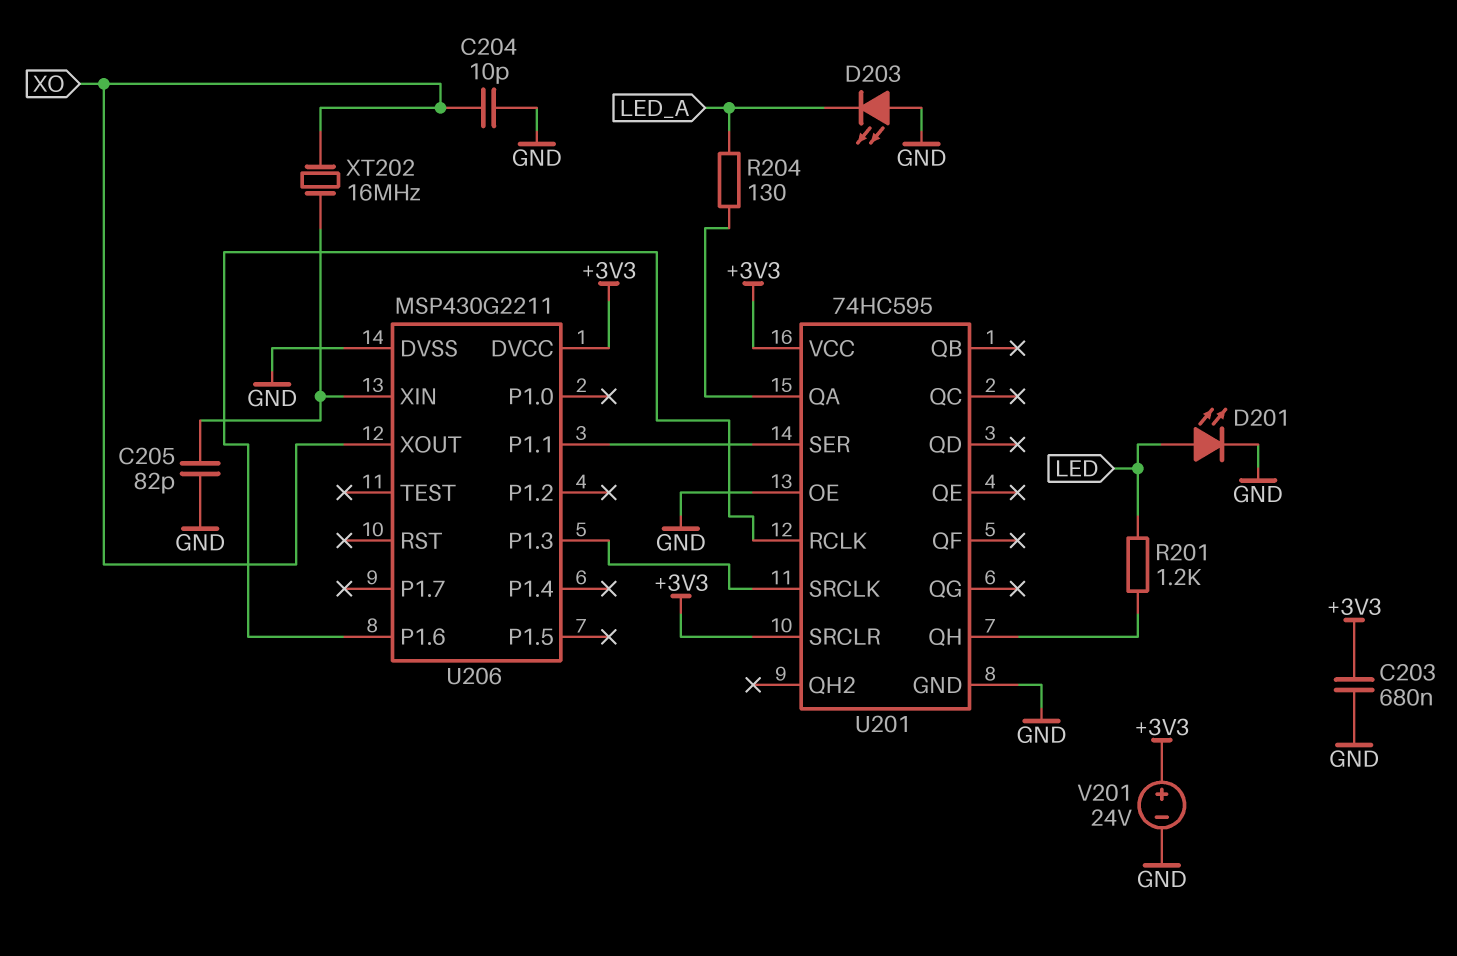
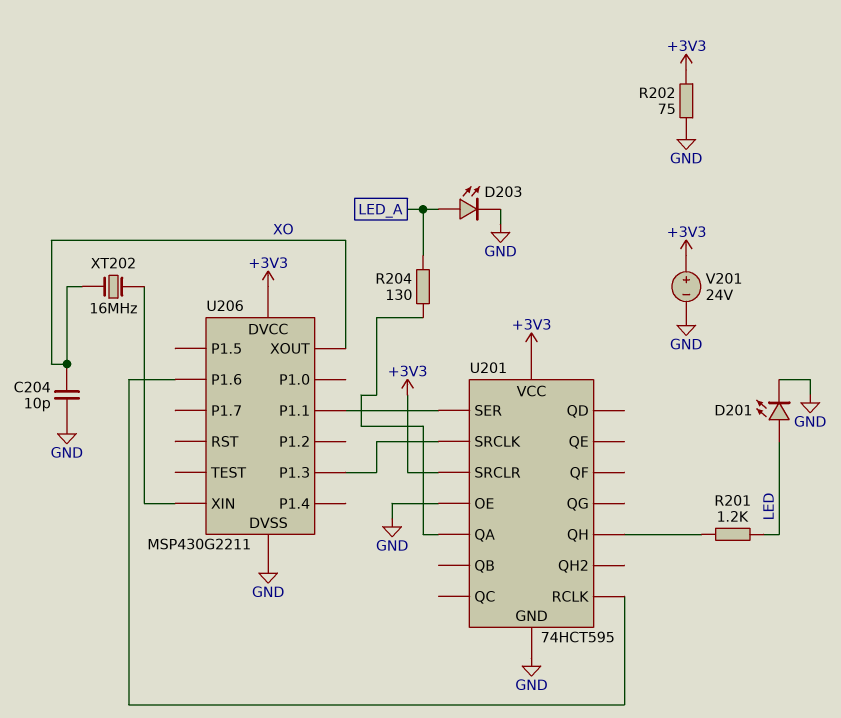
C203: 680nF (+3V3, GND) -> none
C205: 82pF (GND, U206/XIN) -> none
D203: LED (A GND, K LED_A) -> LED (A LED_A, K GND)
R202: none -> 75 (+3V3, GND)
U201: 74HC595 -> 74HCT595

